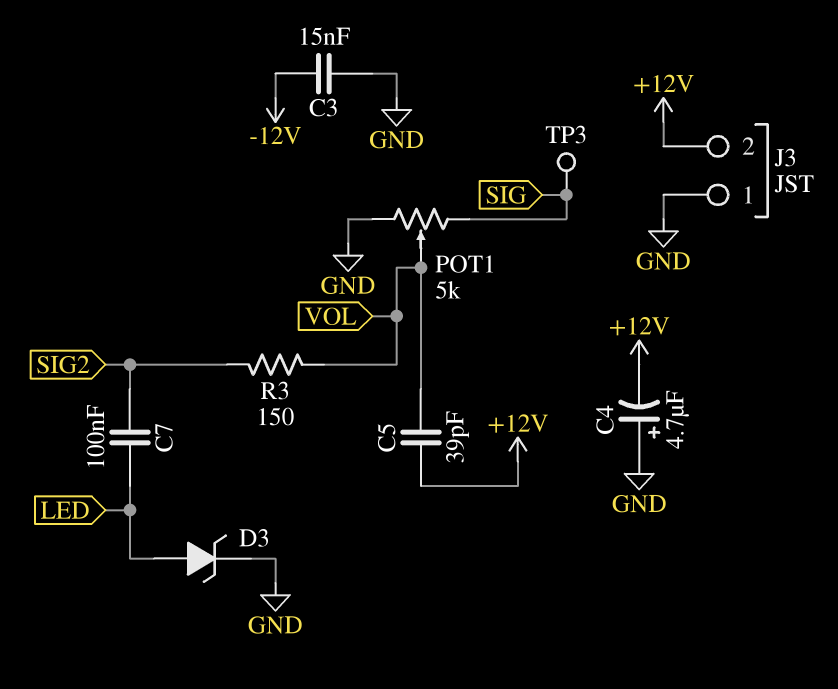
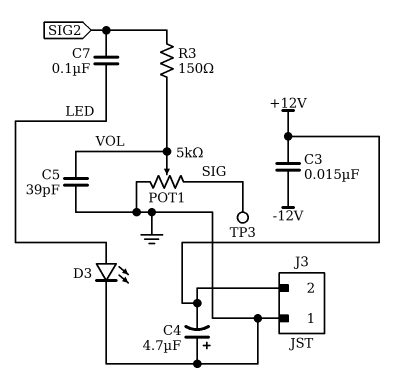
C3: 15nF (-12V, GND) -> 15nF (+12V, -12V)
C5: 39pF (+12V, VOL) -> 39pF (GND, VOL)
D3: zener (A LED, K GND) -> LED (A LED, K GND)

